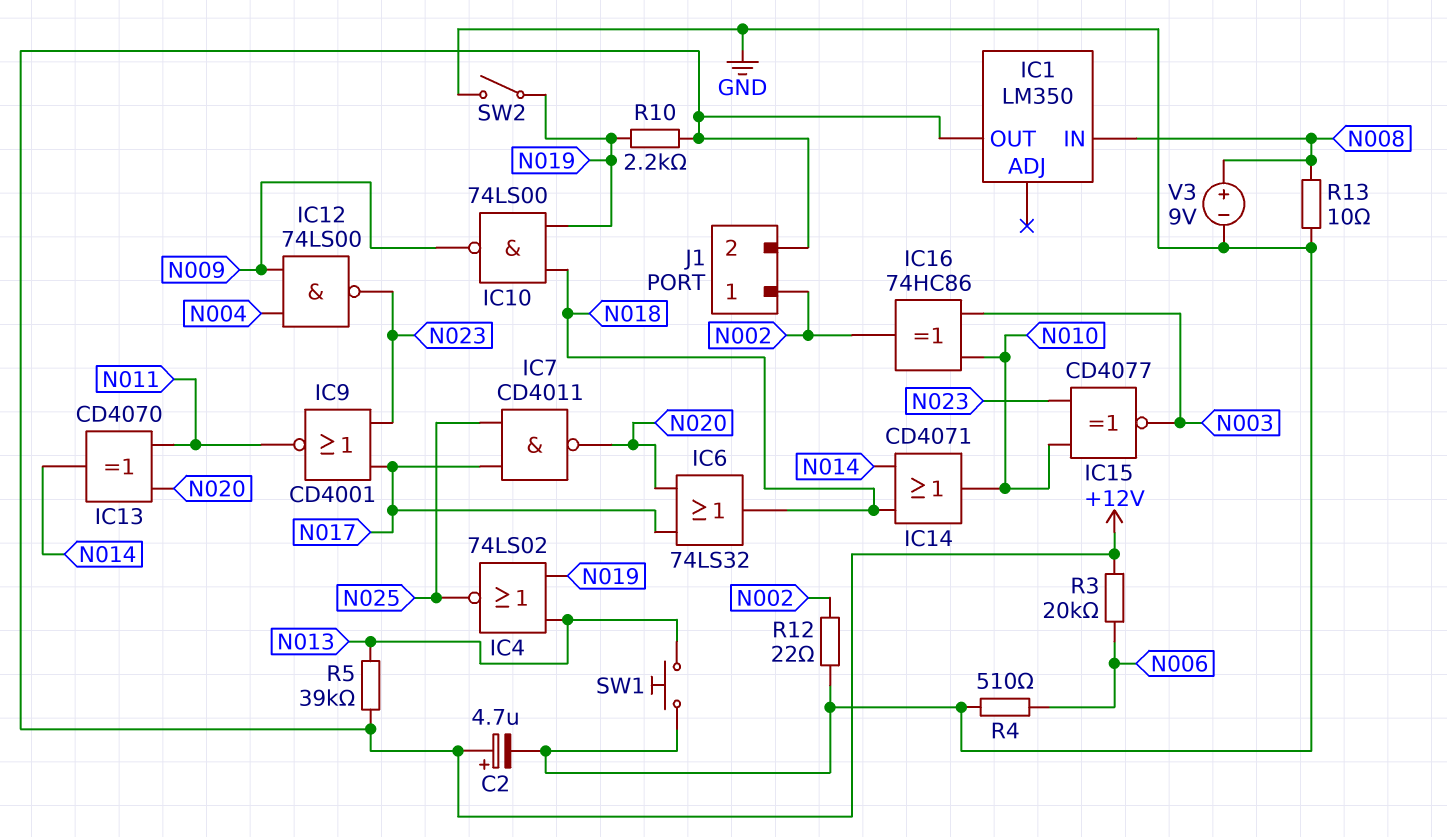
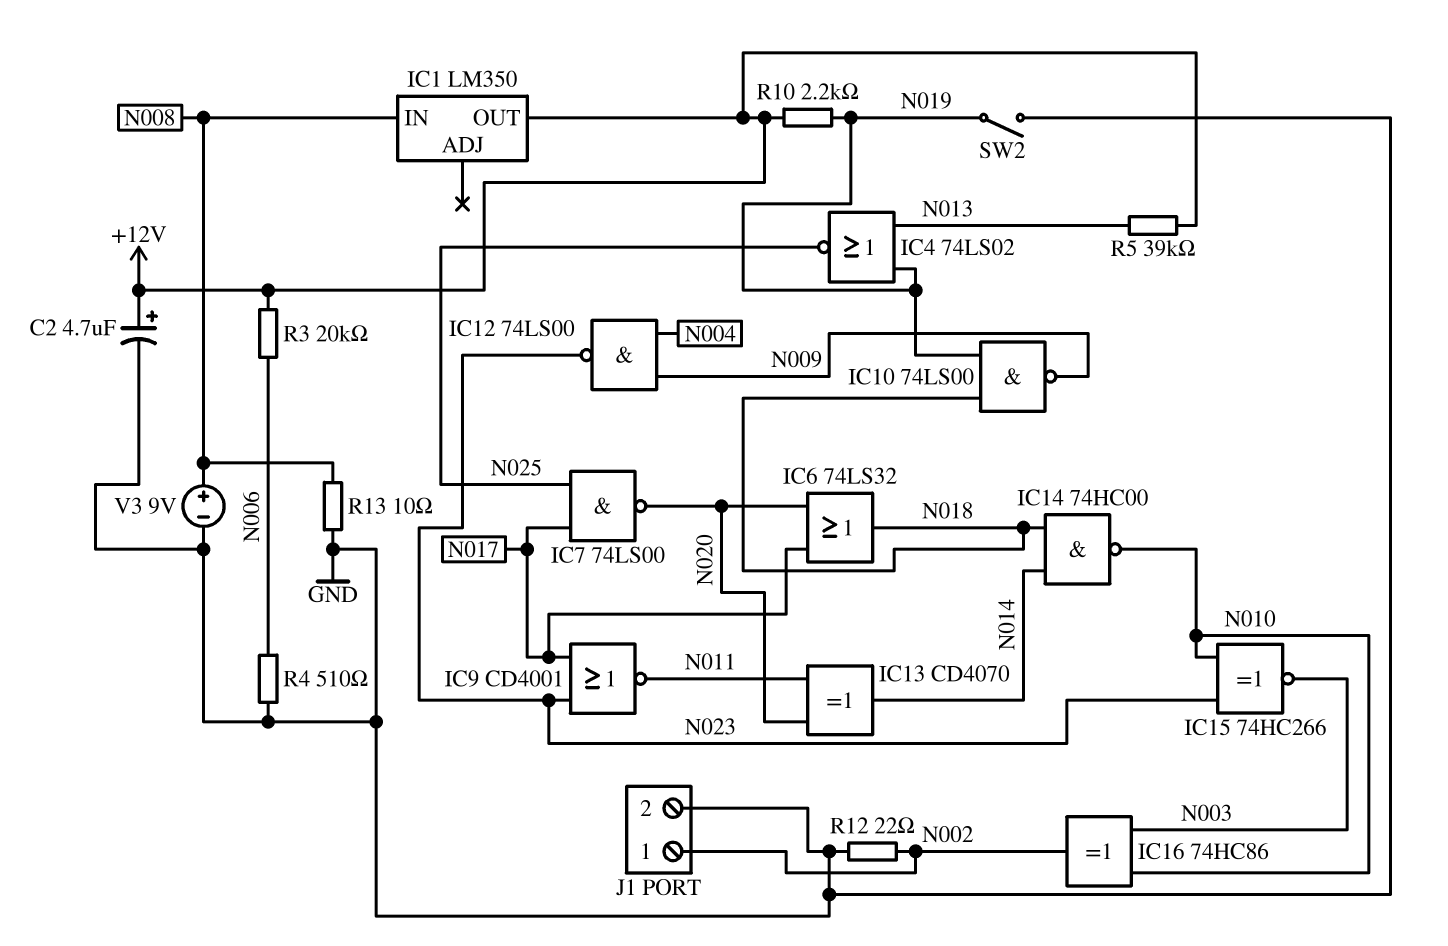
IC7: NAND CD4011 (in N017, in N025, out N020) -> NAND 74LS00 (in N017, in N025, out N020)
IC14: OR CD4071 (in N014, in N018, out N010) -> NAND 74HC00 (in N014, in N018, out N010)
IC15: XNOR CD4077 (in N010, in N023, out N003) -> XNOR 74HC266 (in N010, in N023, out N003)
J1 pin 2: +12V -> GND
SW1: button (GND, N013) -> none

